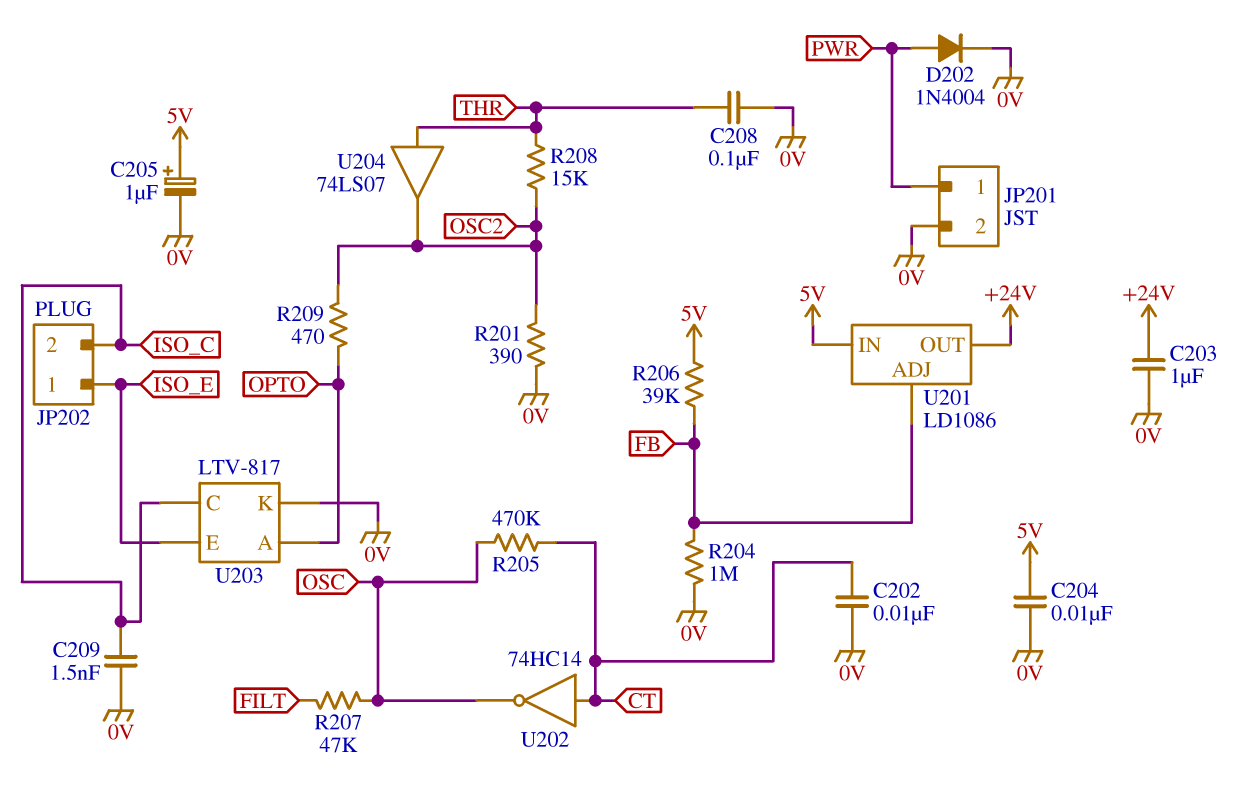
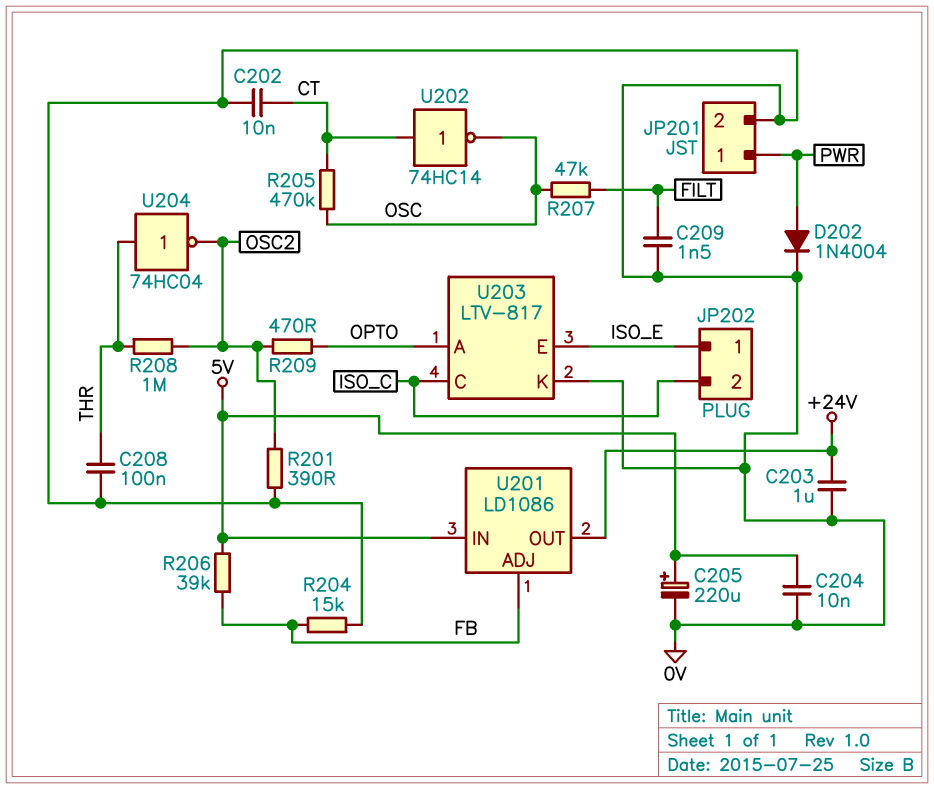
C205: 1uF (plus 5V, minus 0V) -> 220uF (plus 5V, minus 0V)
C209: 1.5nF (0V, ISO_C) -> 1.5nF (0V, FILT)
R204: 1M (0V, FB) -> 15k (0V, FB)
R208: 15k (OSC2, THR) -> 1M (OSC2, THR)
U204: buffer 74LS07 (in THR, out OSC2) -> NOT 74HC04 (in THR, out OSC2)

